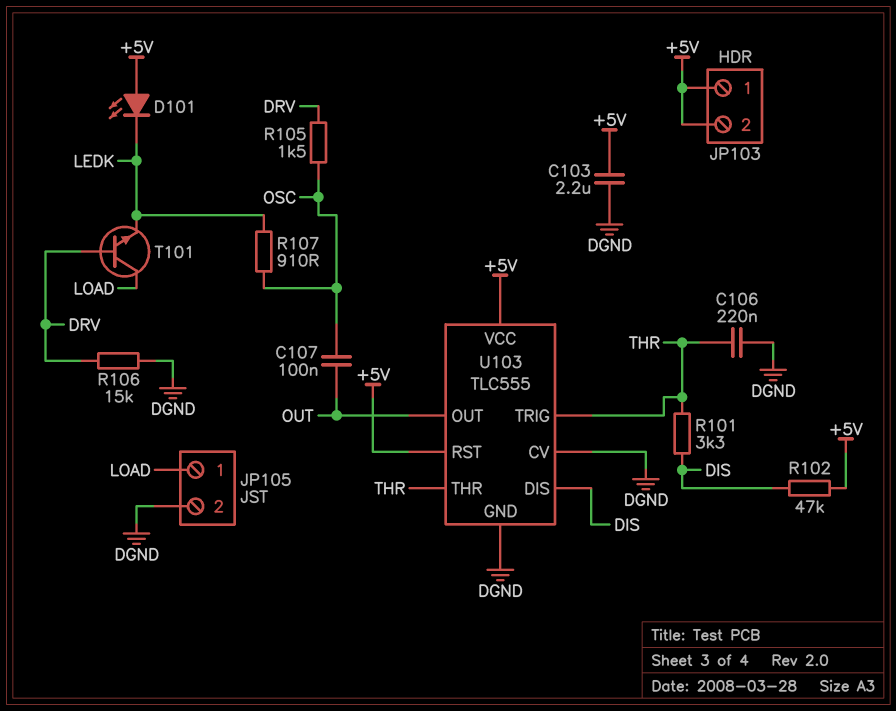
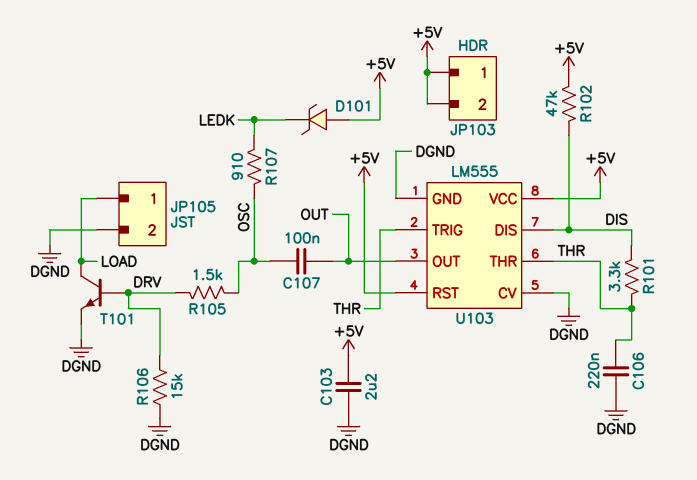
D101: LED (A +5V, K LEDK) -> zener (A +5V, K LEDK)
T101: NPN (B DRV, C LOAD, E LEDK) -> NPN (B DRV, C LOAD, E DGND)
U103: TLC555 -> LM555

